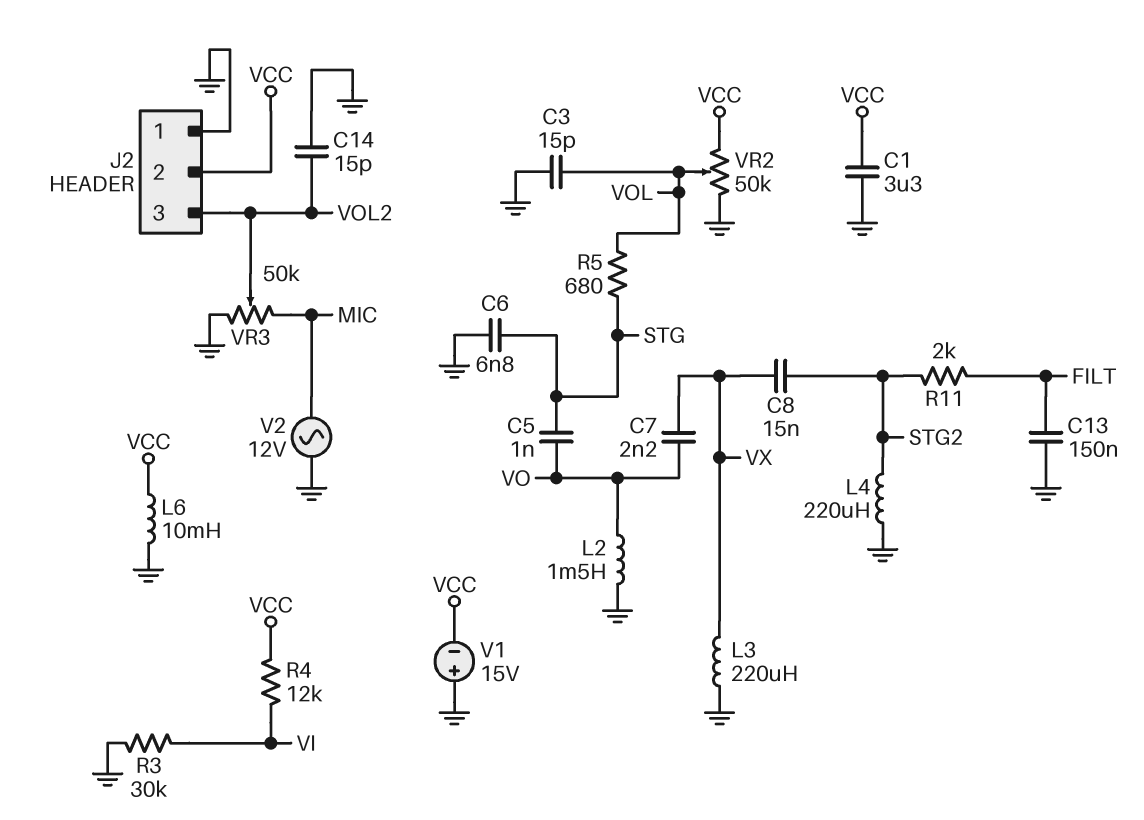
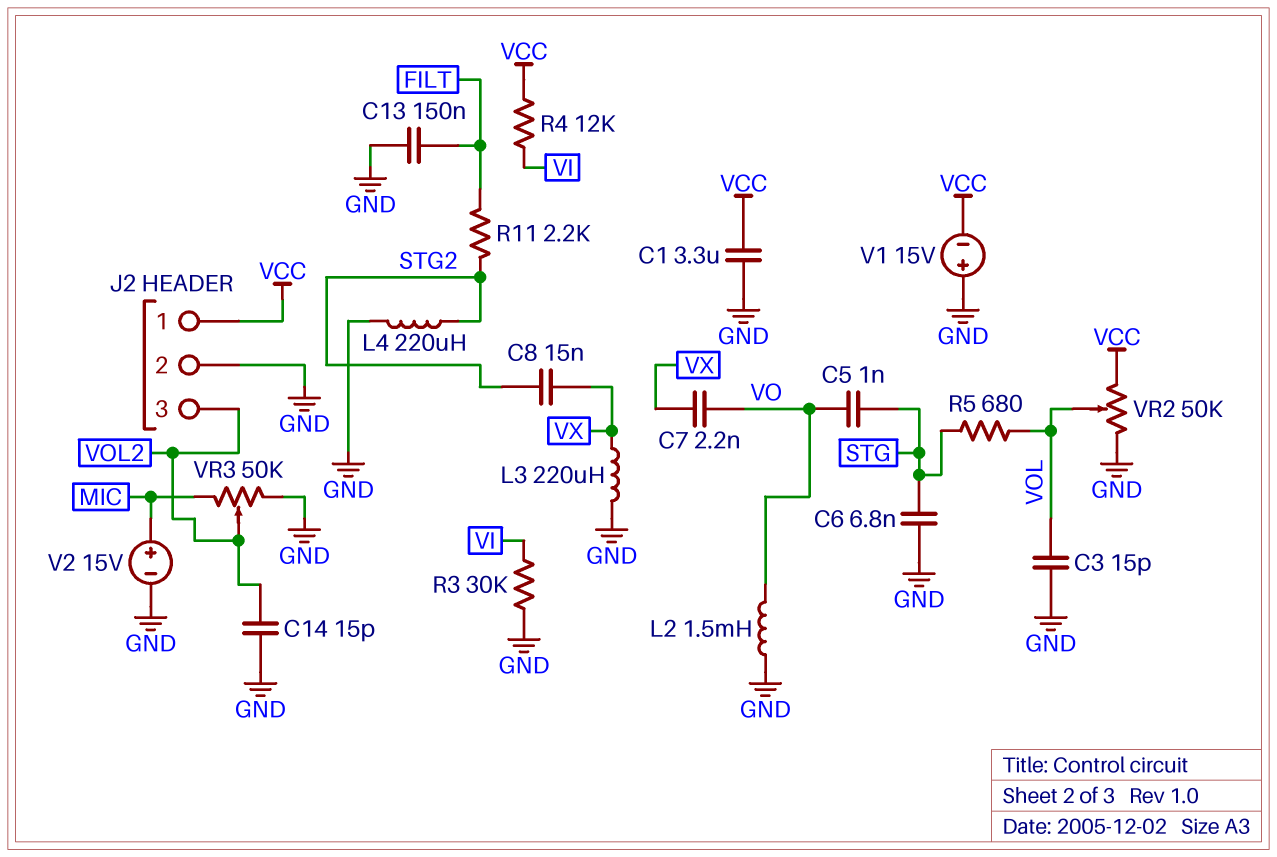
J2 pin 1: GND -> VCC
J2 pin 2: VCC -> GND
L6: 10mH (GND, VCC) -> none
R11: 2k (FILT, STG2) -> 2.2k (FILT, STG2)
V2: AC 12V (GND, MIC) -> 15V (plus MIC, minus GND)

